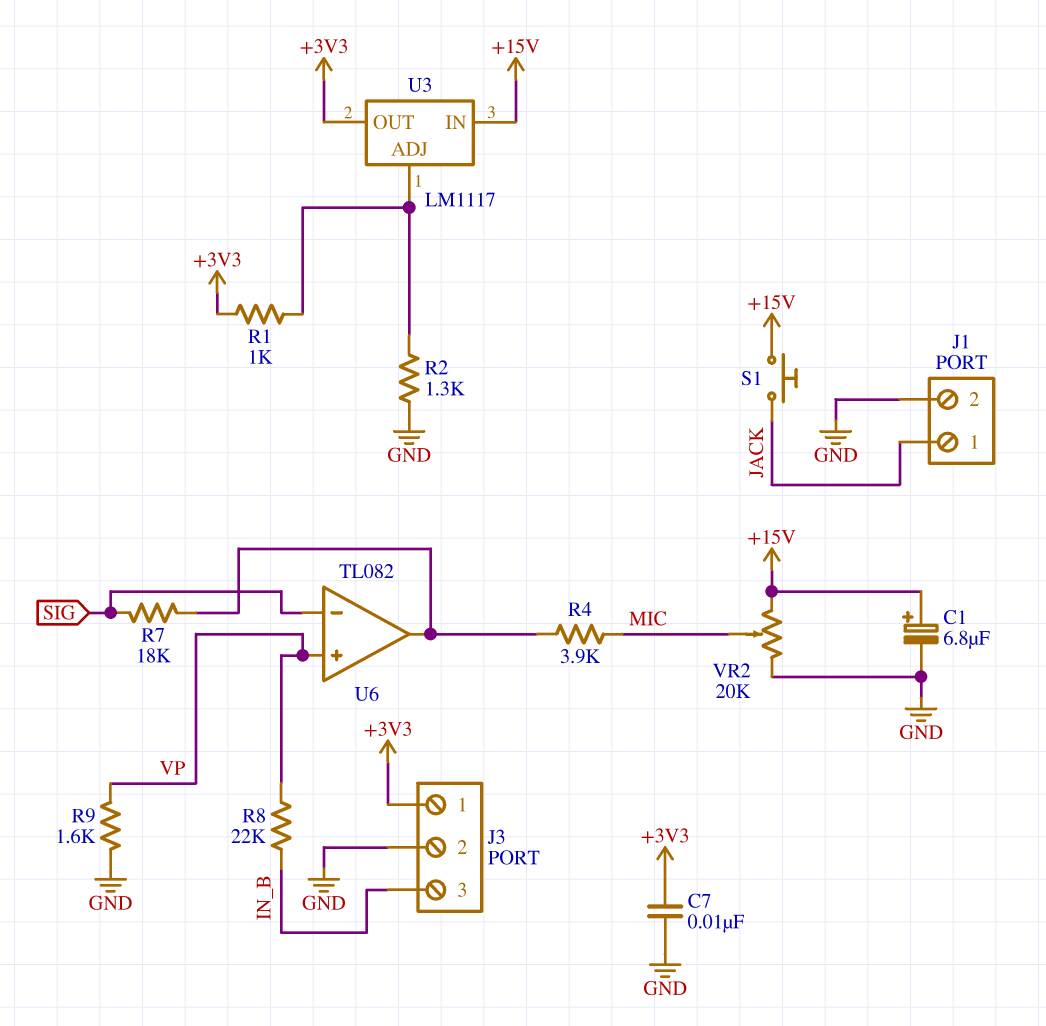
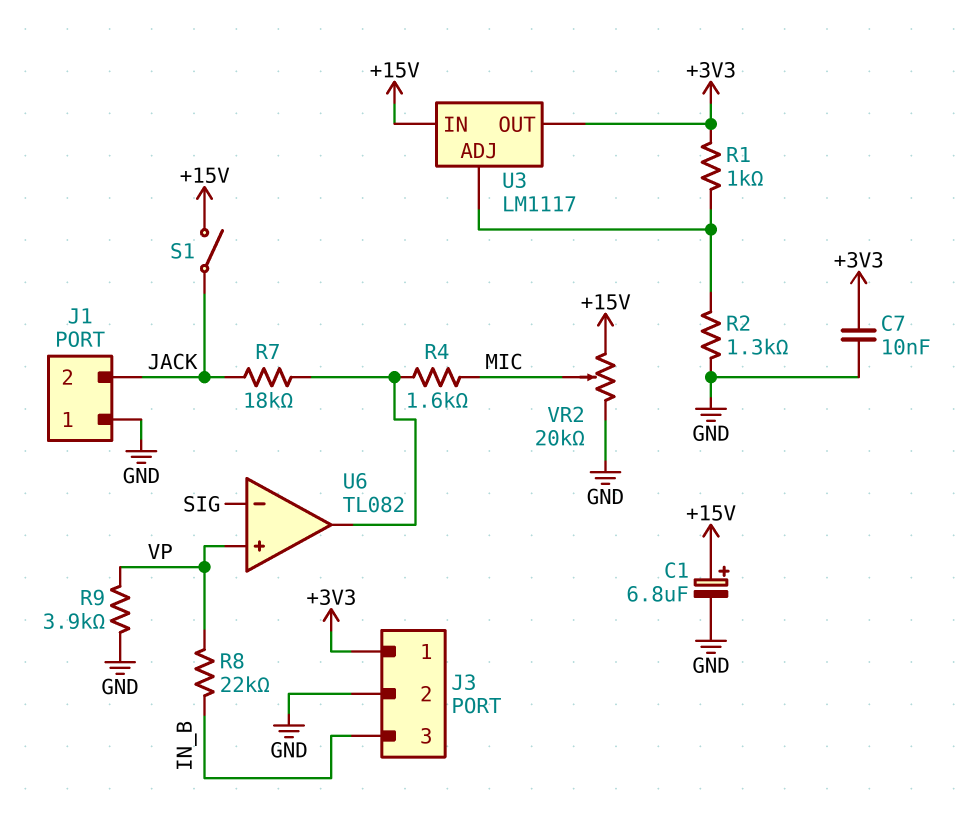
J1 pin 1: JACK -> GND
J1 pin 2: GND -> JACK
R4: 3.9k (MIC, U6/out) -> 1.6k (MIC, U6/out)
R7: 18k (SIG, U6/out) -> 18k (JACK, U6/out)
R9: 1.6k (GND, VP) -> 3.9k (GND, VP)
S1: button (+15V, JACK) -> switch (+15V, JACK)

